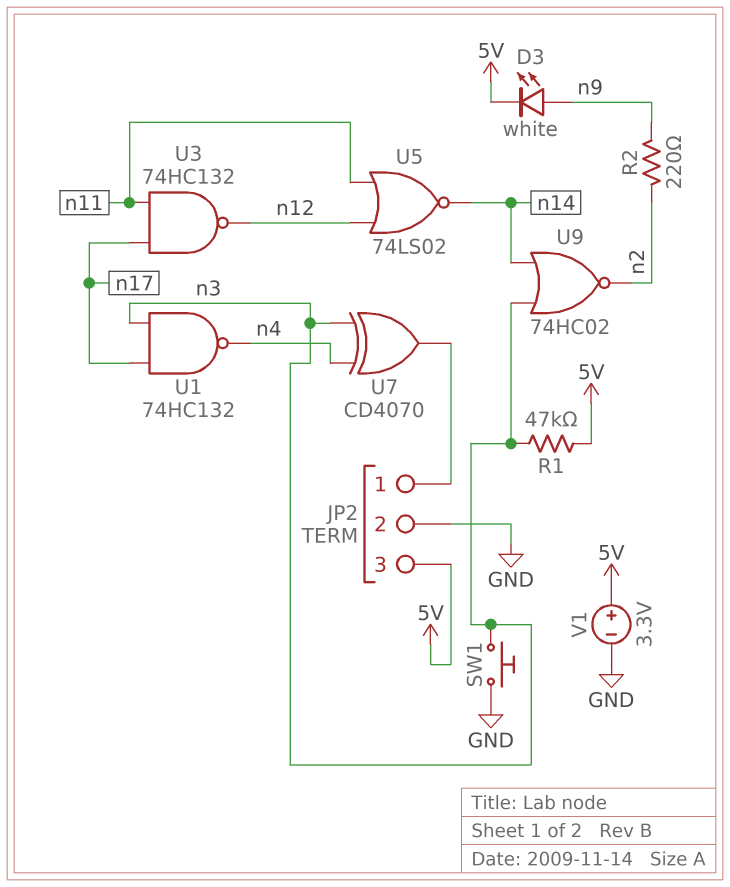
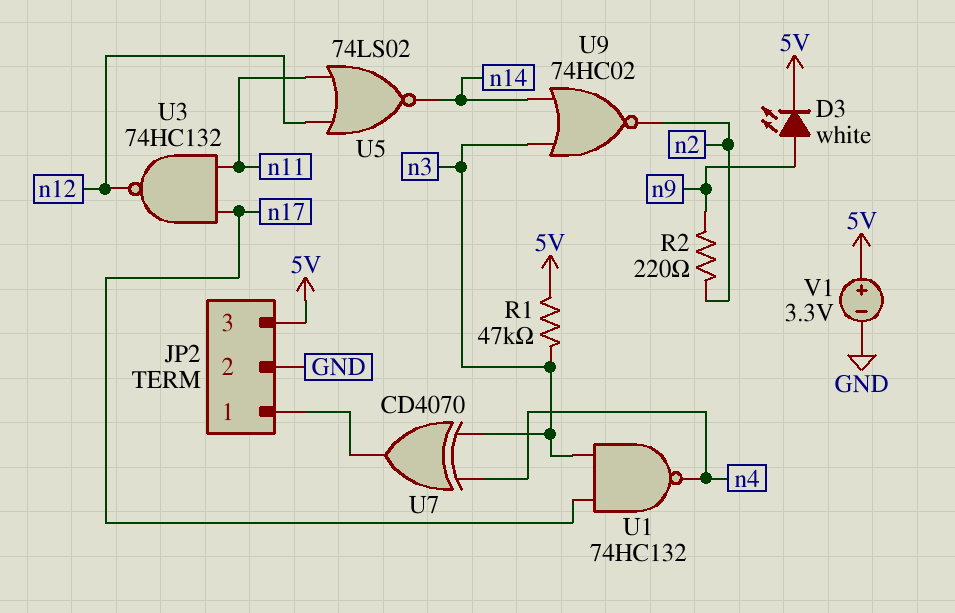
SW1: button (GND, n3) -> none

